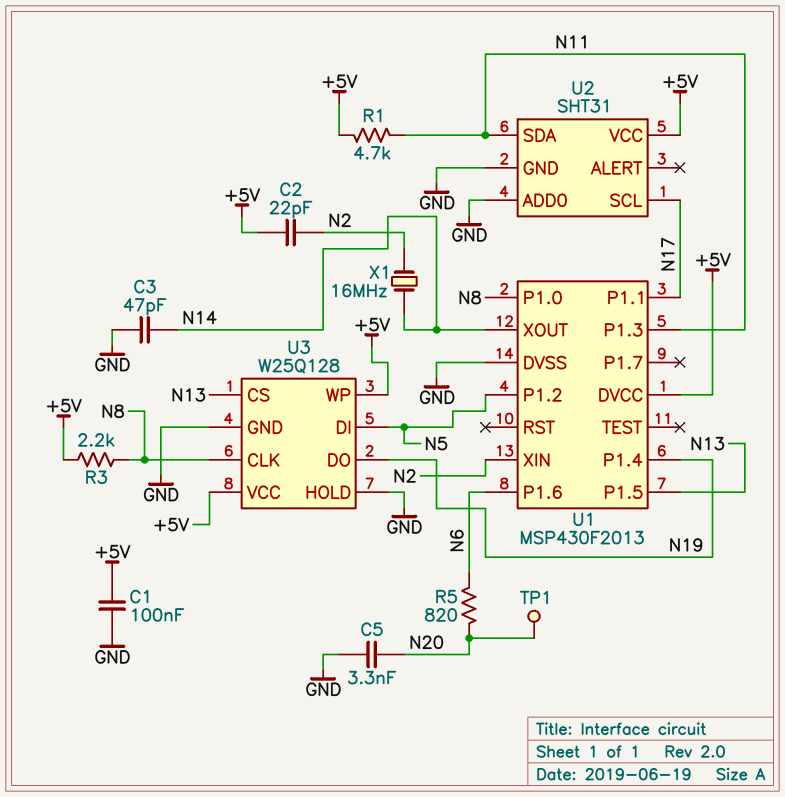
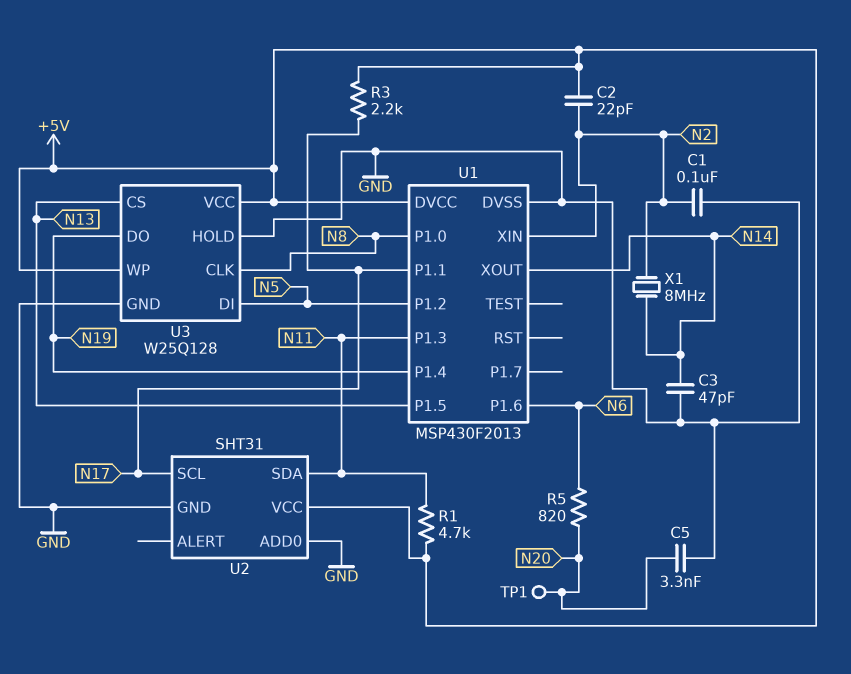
C1: 100nF (+5V, GND) -> 100nF (GND, N2)
R3: 2.2k (+5V, N8) -> 2.2k (+5V, N17)
X1: 16MHz (N2, N14) -> 8MHz (N2, N14)

